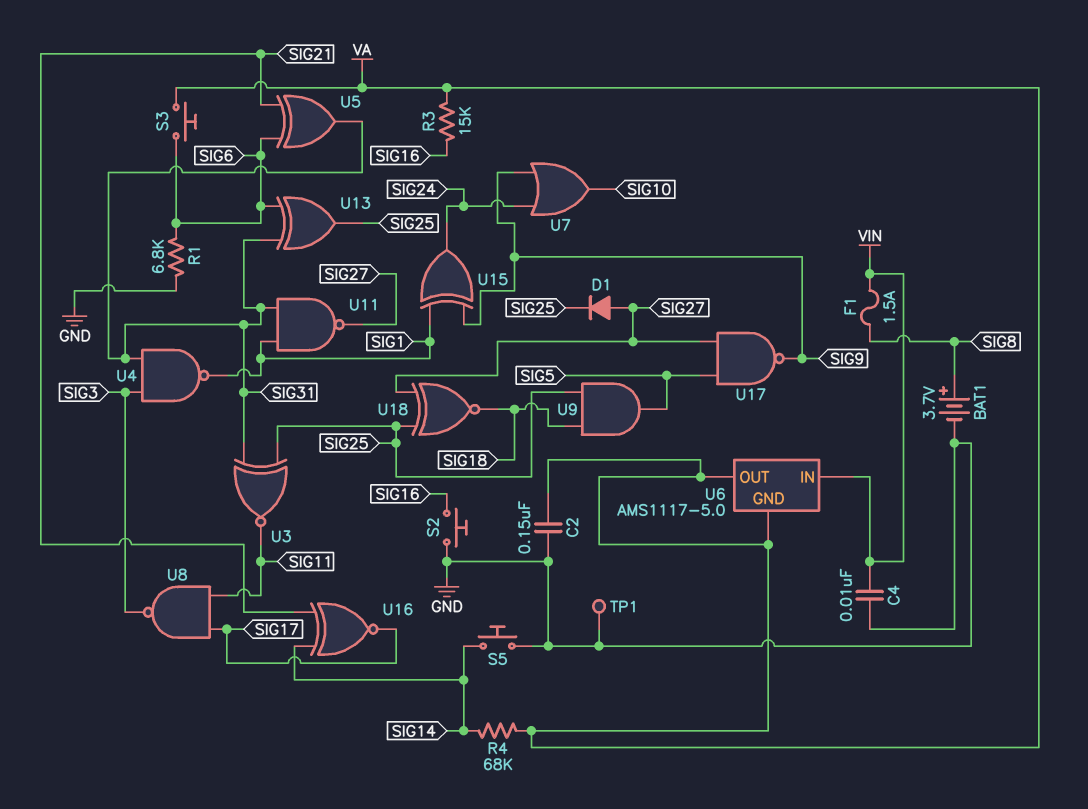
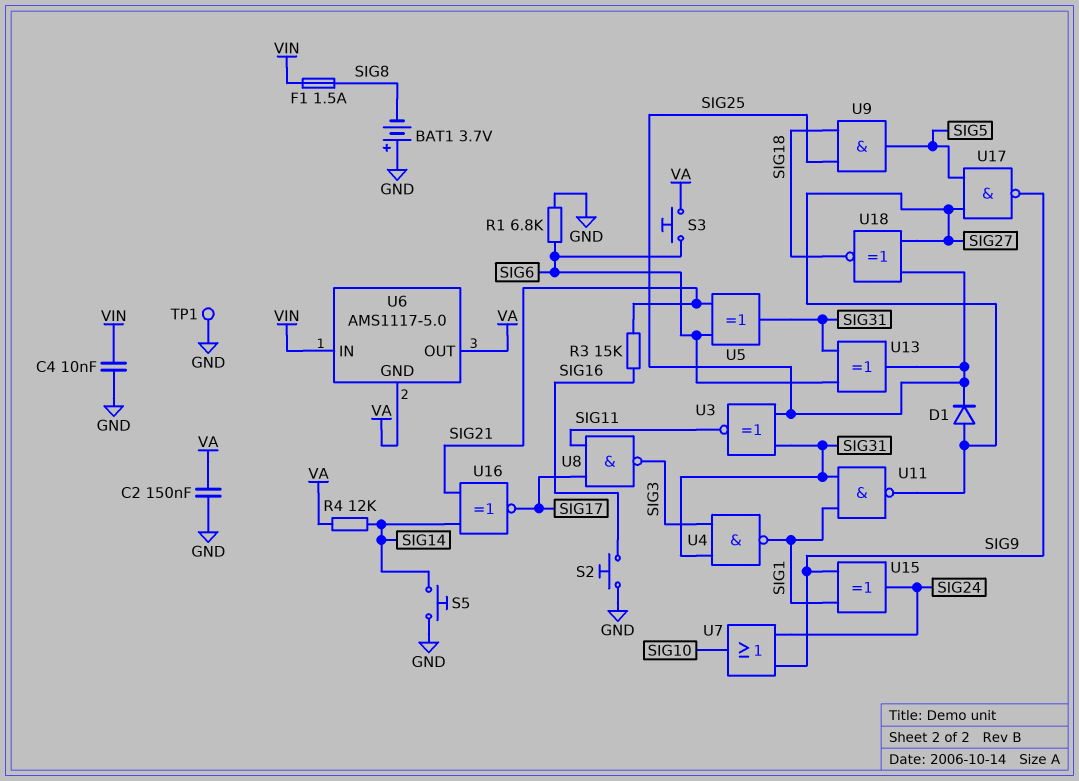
BAT1: 3.7V (plus SIG8, minus GND) -> 3.7V (plus GND, minus SIG8)
R3: 15k (SIG16, VA) -> 15k (SIG16, SIG21)
R4: 68k (SIG14, VA) -> 12k (SIG14, VA)

